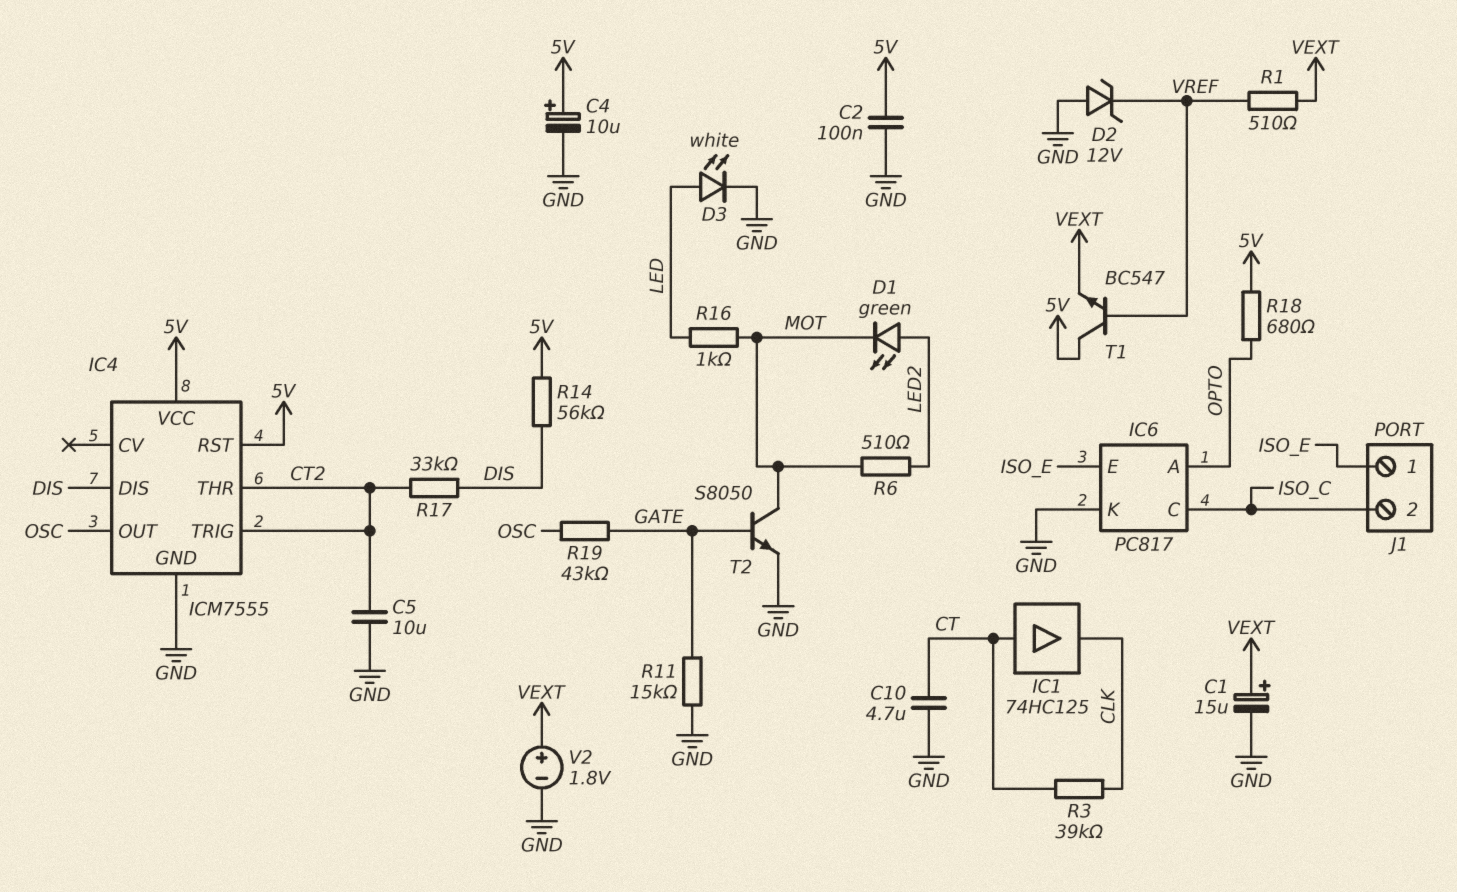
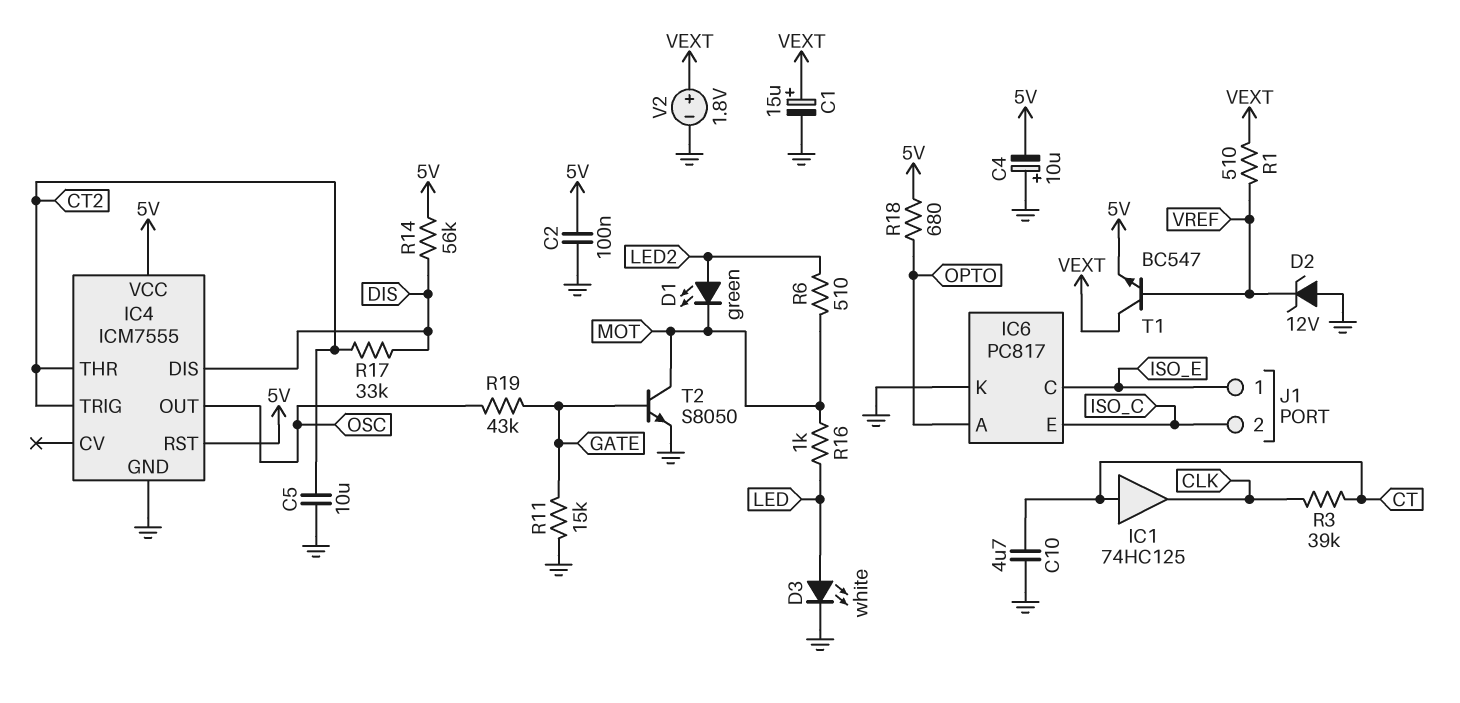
C4: 10uF (plus 5V, minus GND) -> 10uF (plus GND, minus 5V)
IC6 pin C: ISO_C -> ISO_E
IC6 pin E: ISO_E -> ISO_C
T1: NPN BC547 (B VREF, C 5V, E VEXT) -> NPN BC547 (B VREF, C VEXT, E 5V)

